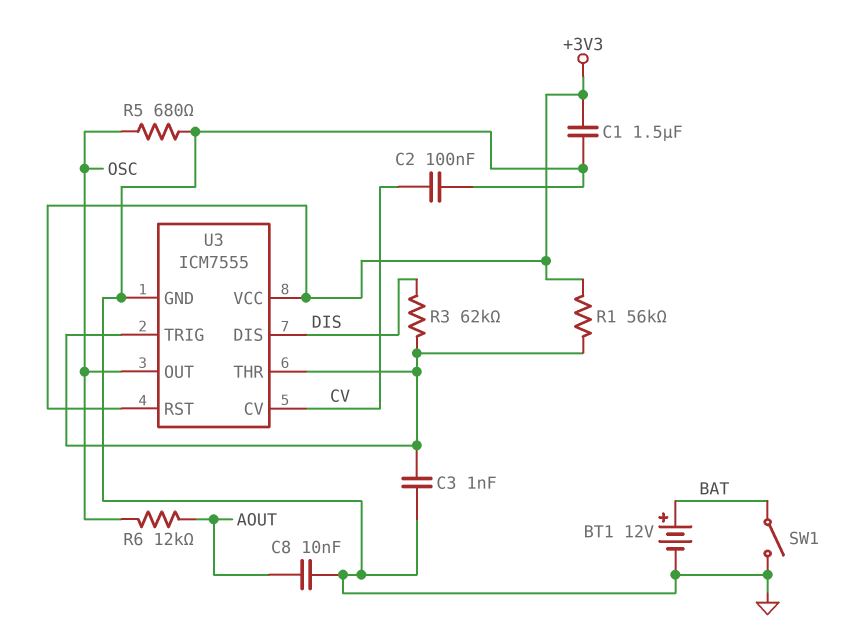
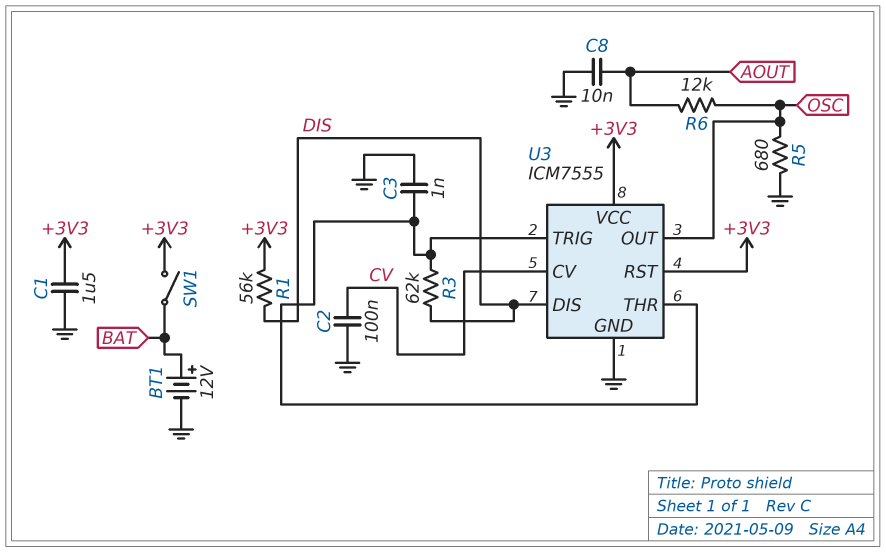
R1: 56k (+3V3, U3/THR) -> 56k (+3V3, DIS)
SW1: switch (BAT, GND) -> switch (+3V3, BAT)

